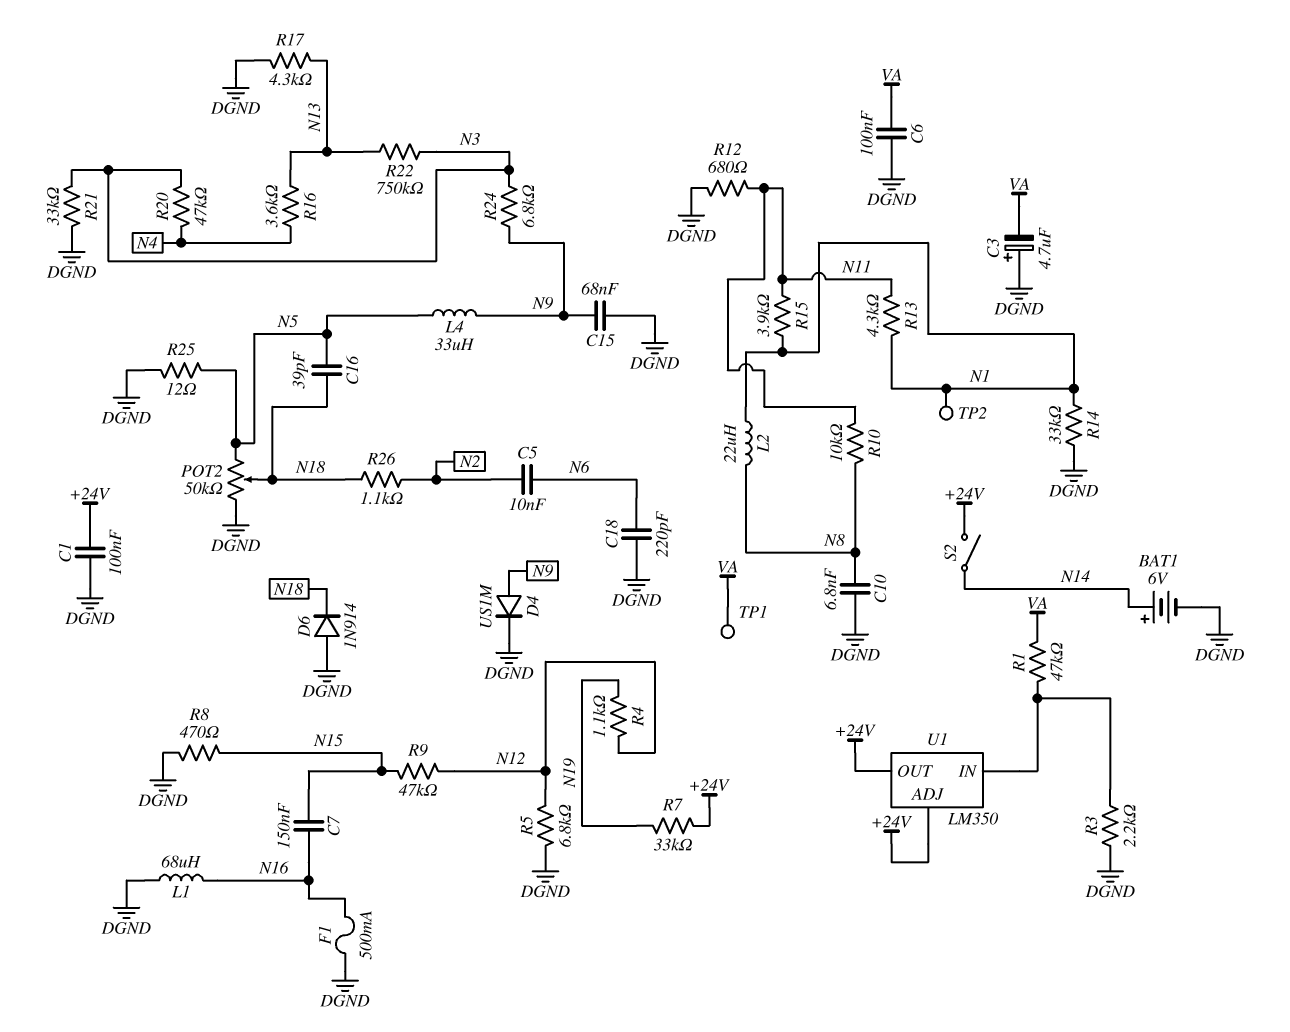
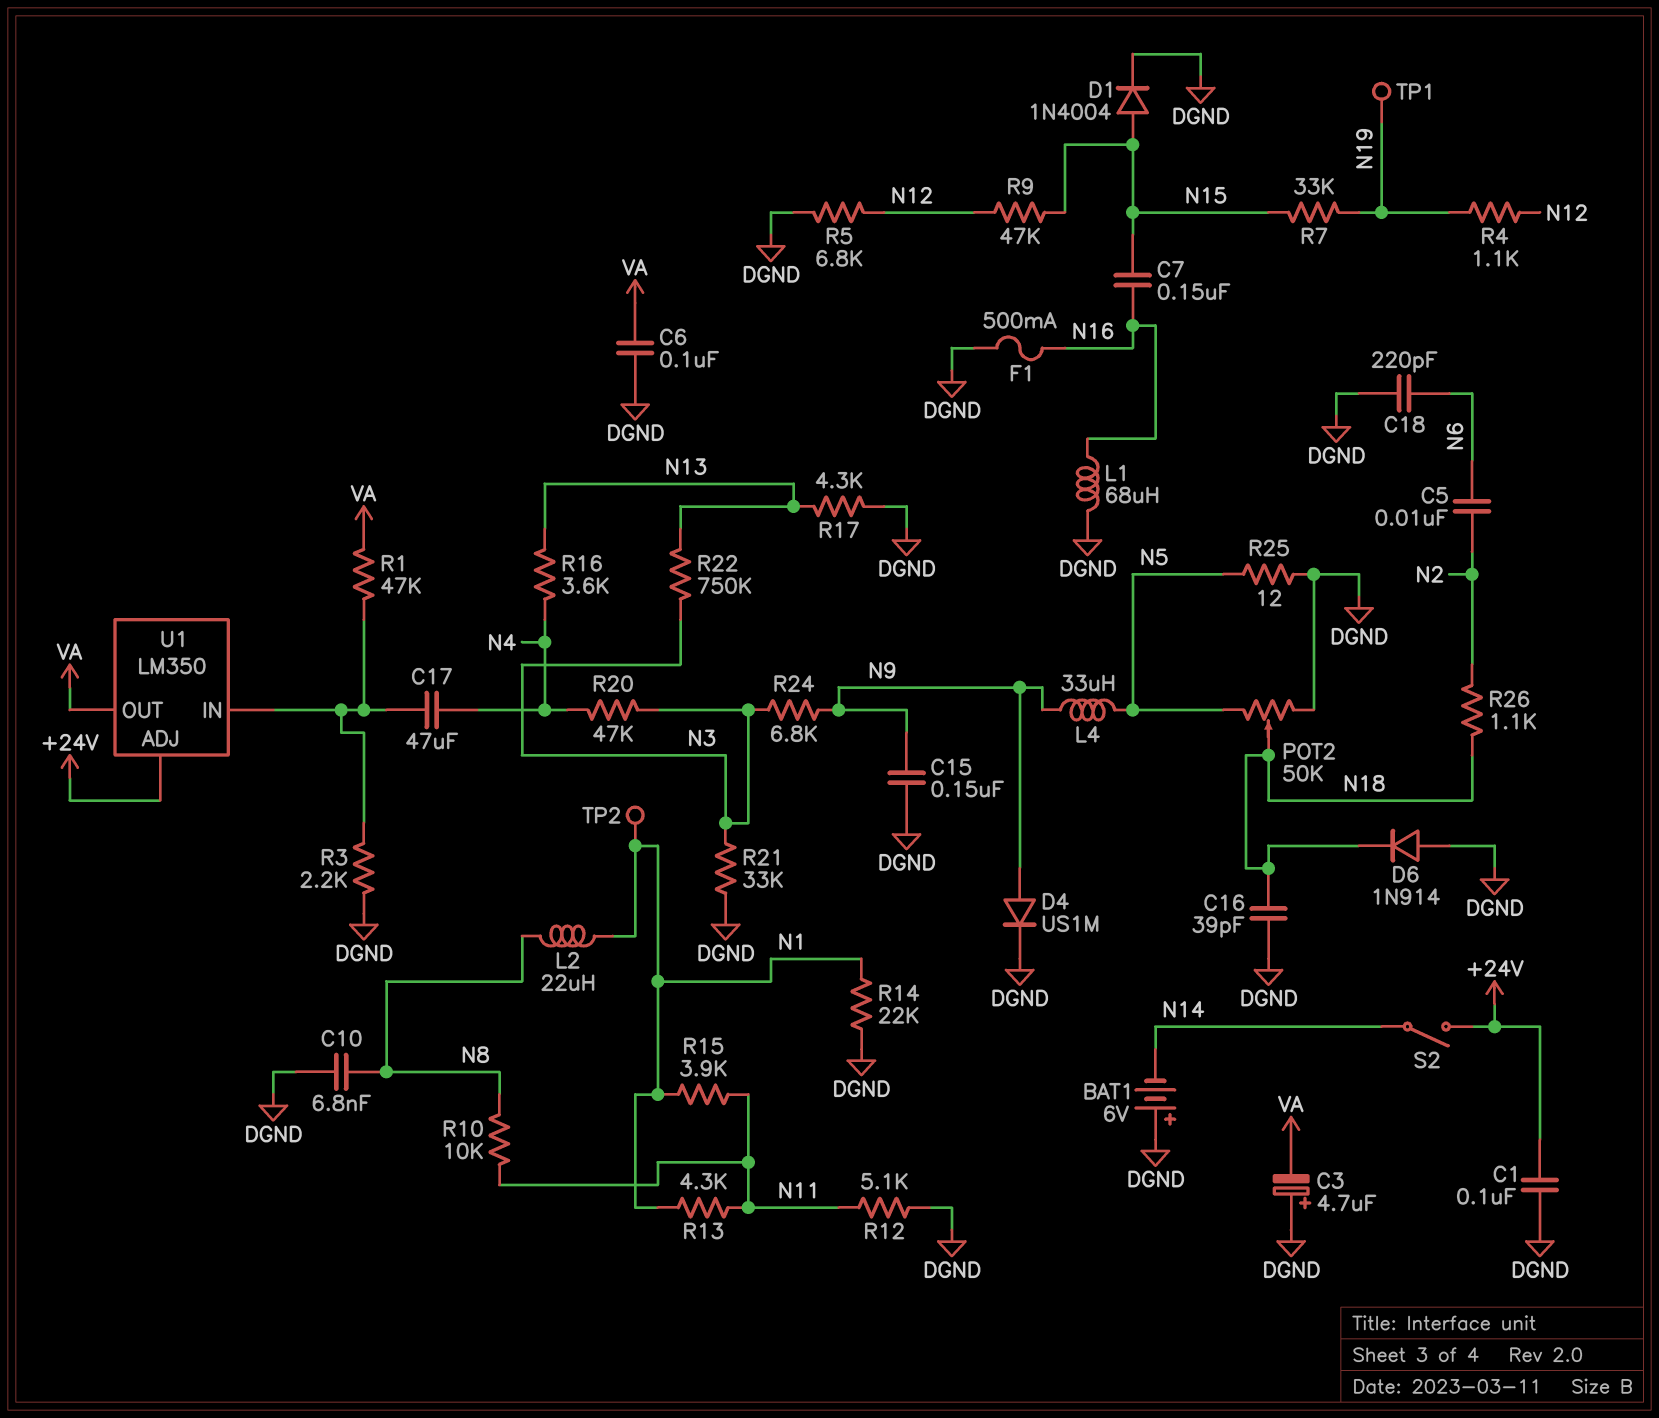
BAT1: 6V (plus N14, minus DGND) -> 6V (plus DGND, minus N14)
C15: 68nF (DGND, N9) -> 150nF (DGND, N9)
C16: 39pF (N5, N18) -> 39pF (DGND, N18)
C17: none -> 47uF (N4, U1/IN)
D1: none -> diode 1N4004 (A N15, K DGND)
R7: 33k (+24V, N19) -> 33k (N15, N19)
R8: 470 (DGND, N15) -> none
R12: 680 (DGND, N11) -> 5.1k (DGND, N11)
R14: 33k (DGND, N1) -> 22k (DGND, N1)
TP1: test point (VA) -> test point (N19)
U1 pin OUT: +24V -> VA

